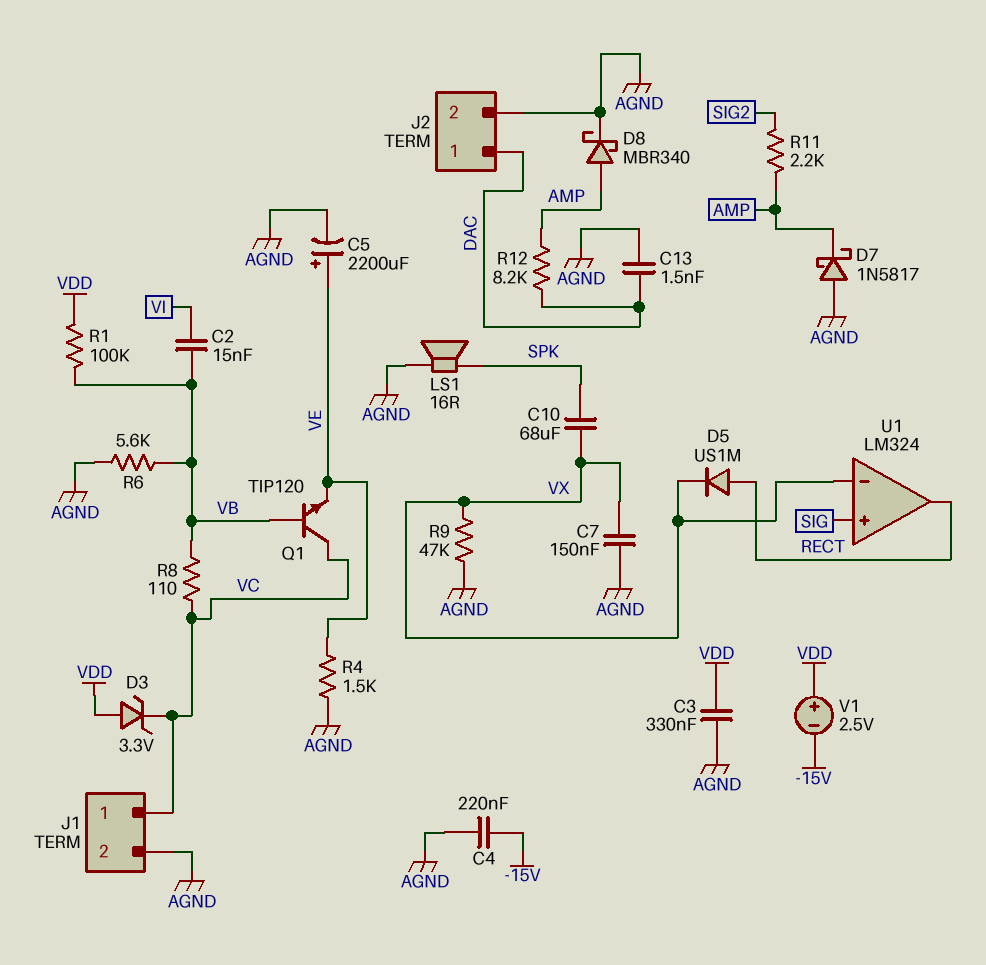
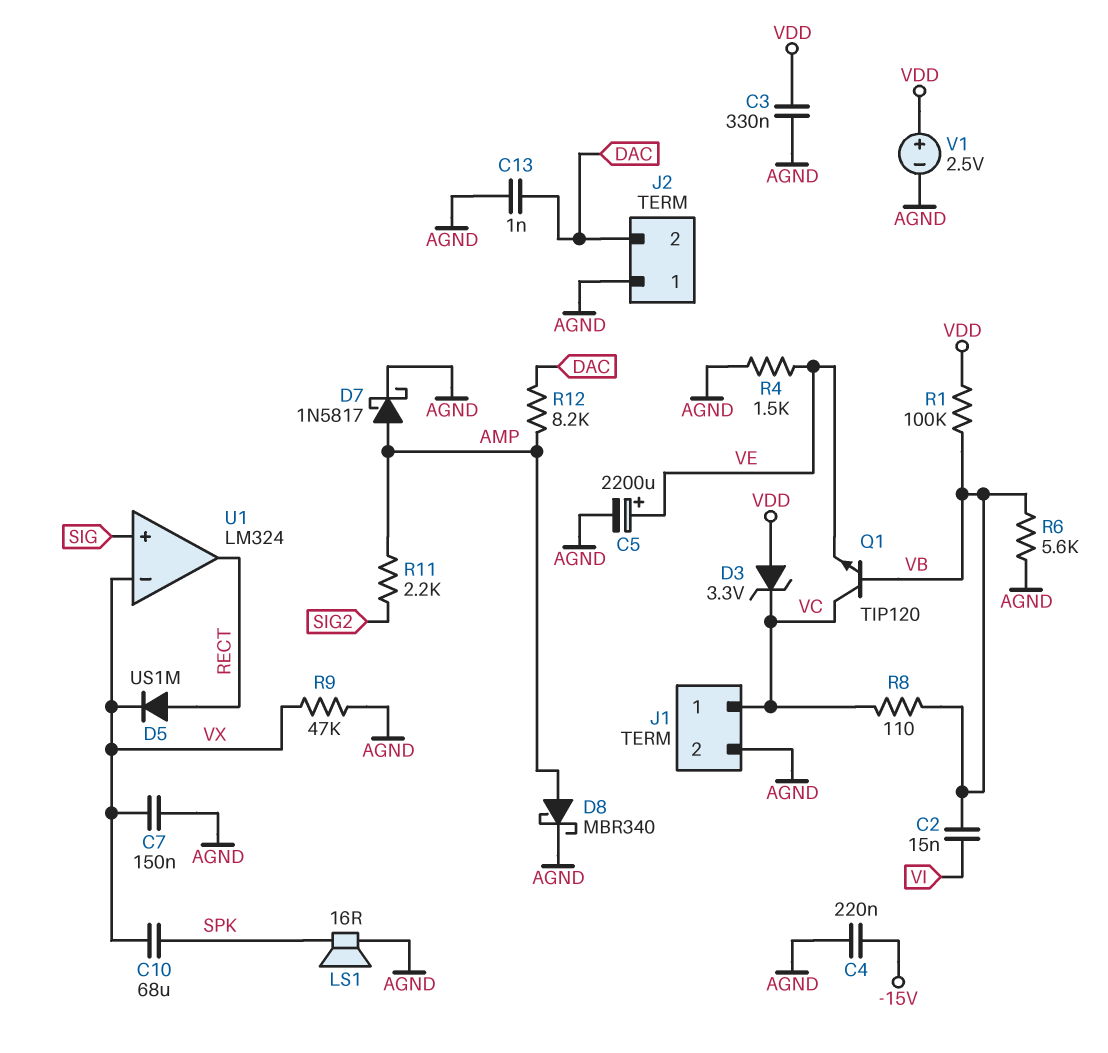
C13: 1.5nF (AGND, DAC) -> 1nF (AGND, DAC)
D7: schottky 1N5817 (A AGND, K AMP) -> schottky 1N5817 (A AMP, K AGND)
J2 pin 1: DAC -> AGND
J2 pin 2: AGND -> DAC
V1: 2.5V (plus VDD, minus -15V) -> 2.5V (plus VDD, minus AGND)

